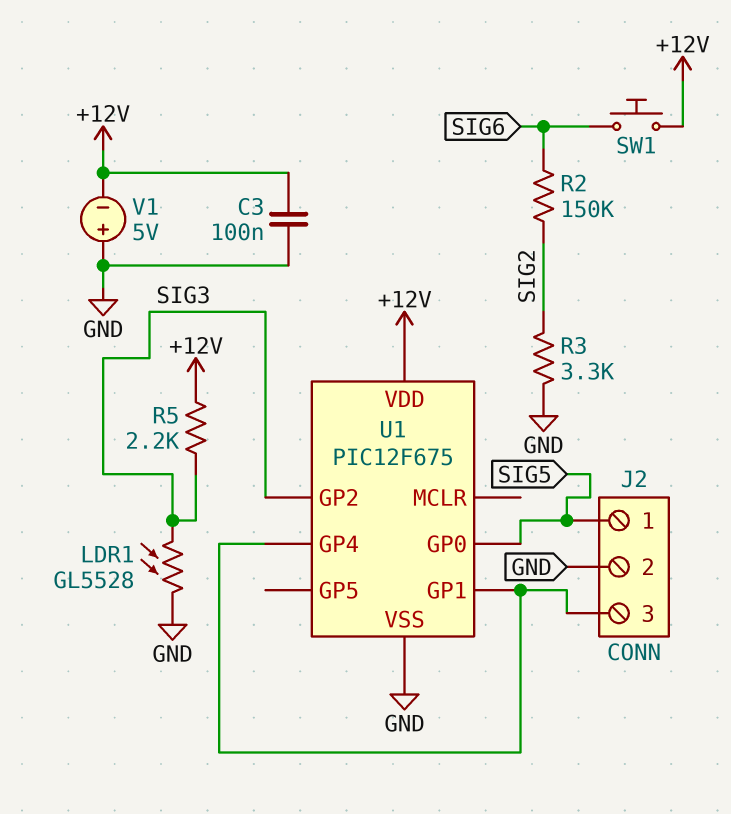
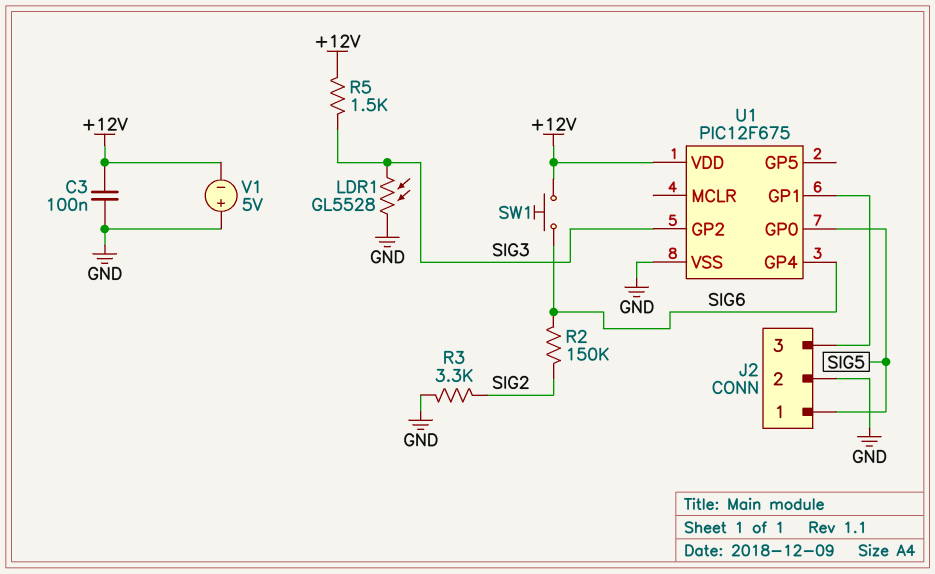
R5: 2.2k (+12V, SIG3) -> 1.5k (+12V, SIG3)
U1 pin GP4: J2/3 -> SIG6

